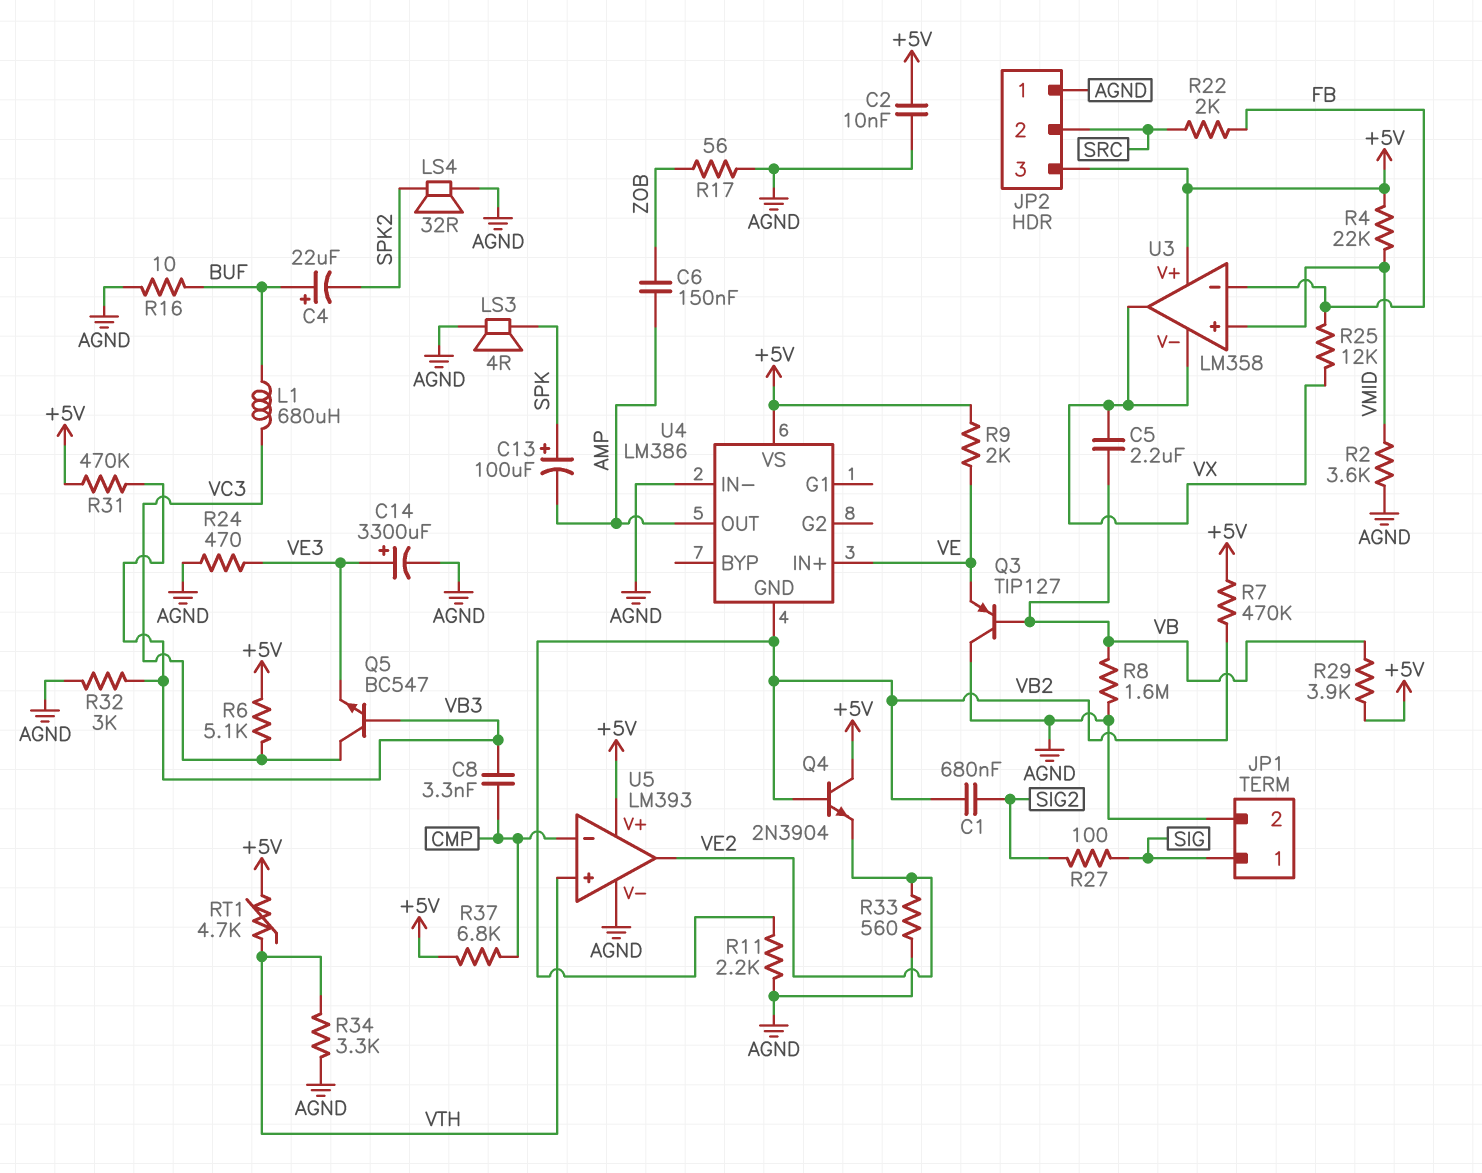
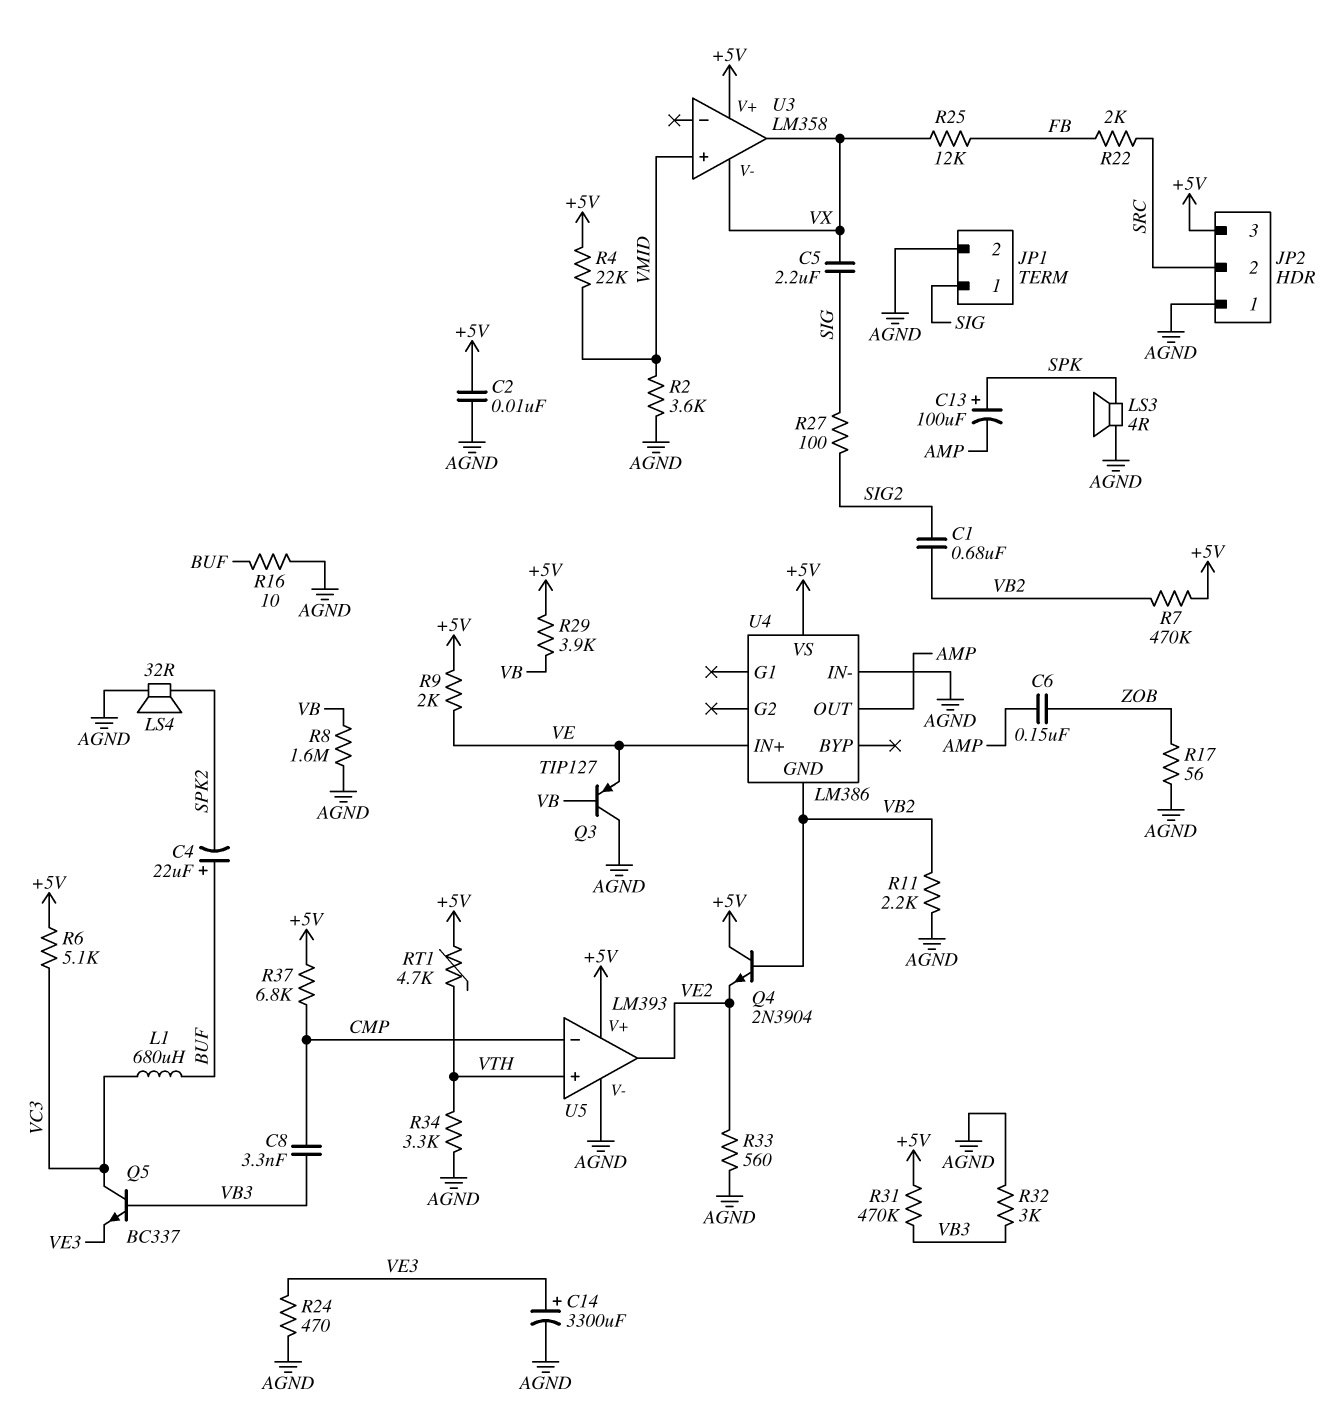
C5: 2.2uF (VB, VX) -> 2.2uF (SIG, VX)
Q5: NPN BC547 (B VB3, C VC3, E VE3) -> NPN BC337 (B VB3, C VC3, E VE3)
U3 pin in-: FB -> none

